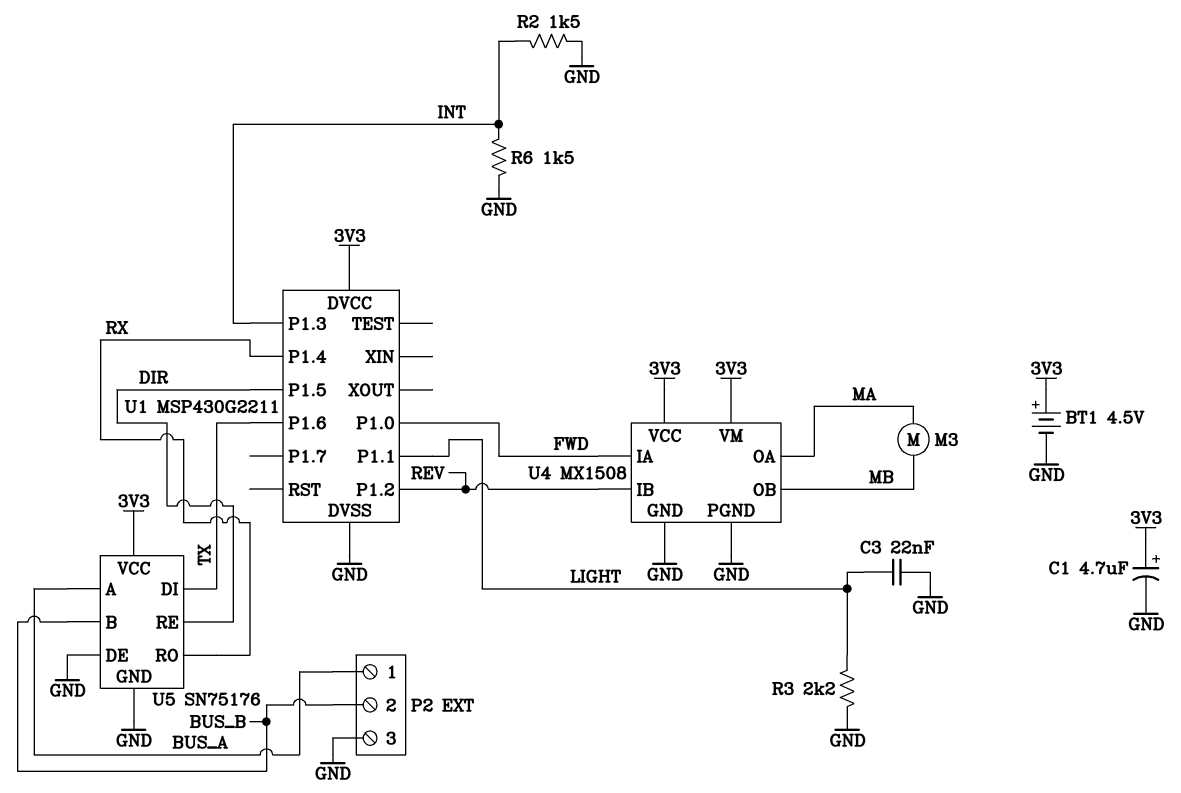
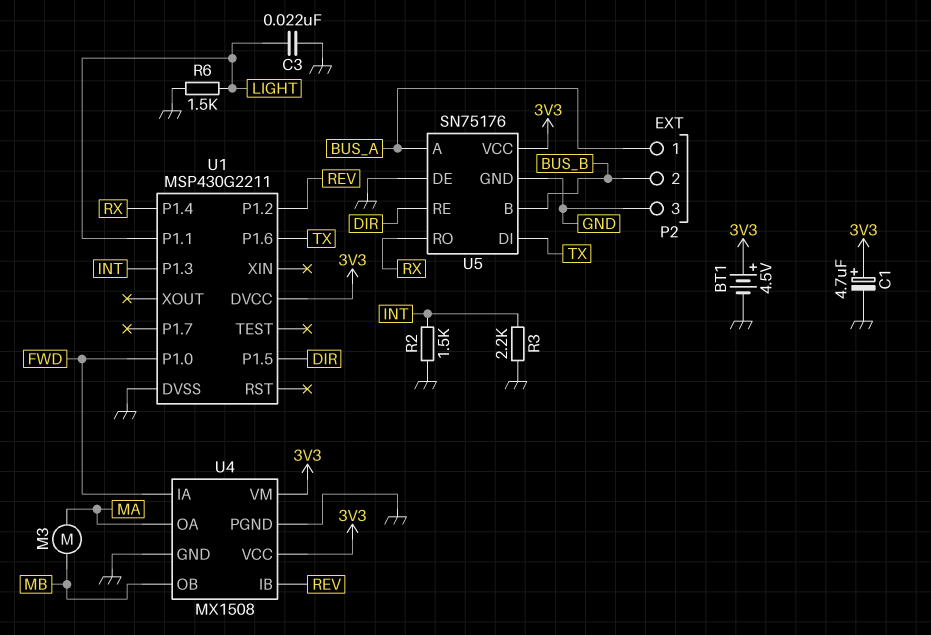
R3: 2.2k (GND, LIGHT) -> 2.2k (GND, INT)
R6: 1.5k (GND, INT) -> 1.5k (GND, LIGHT)

